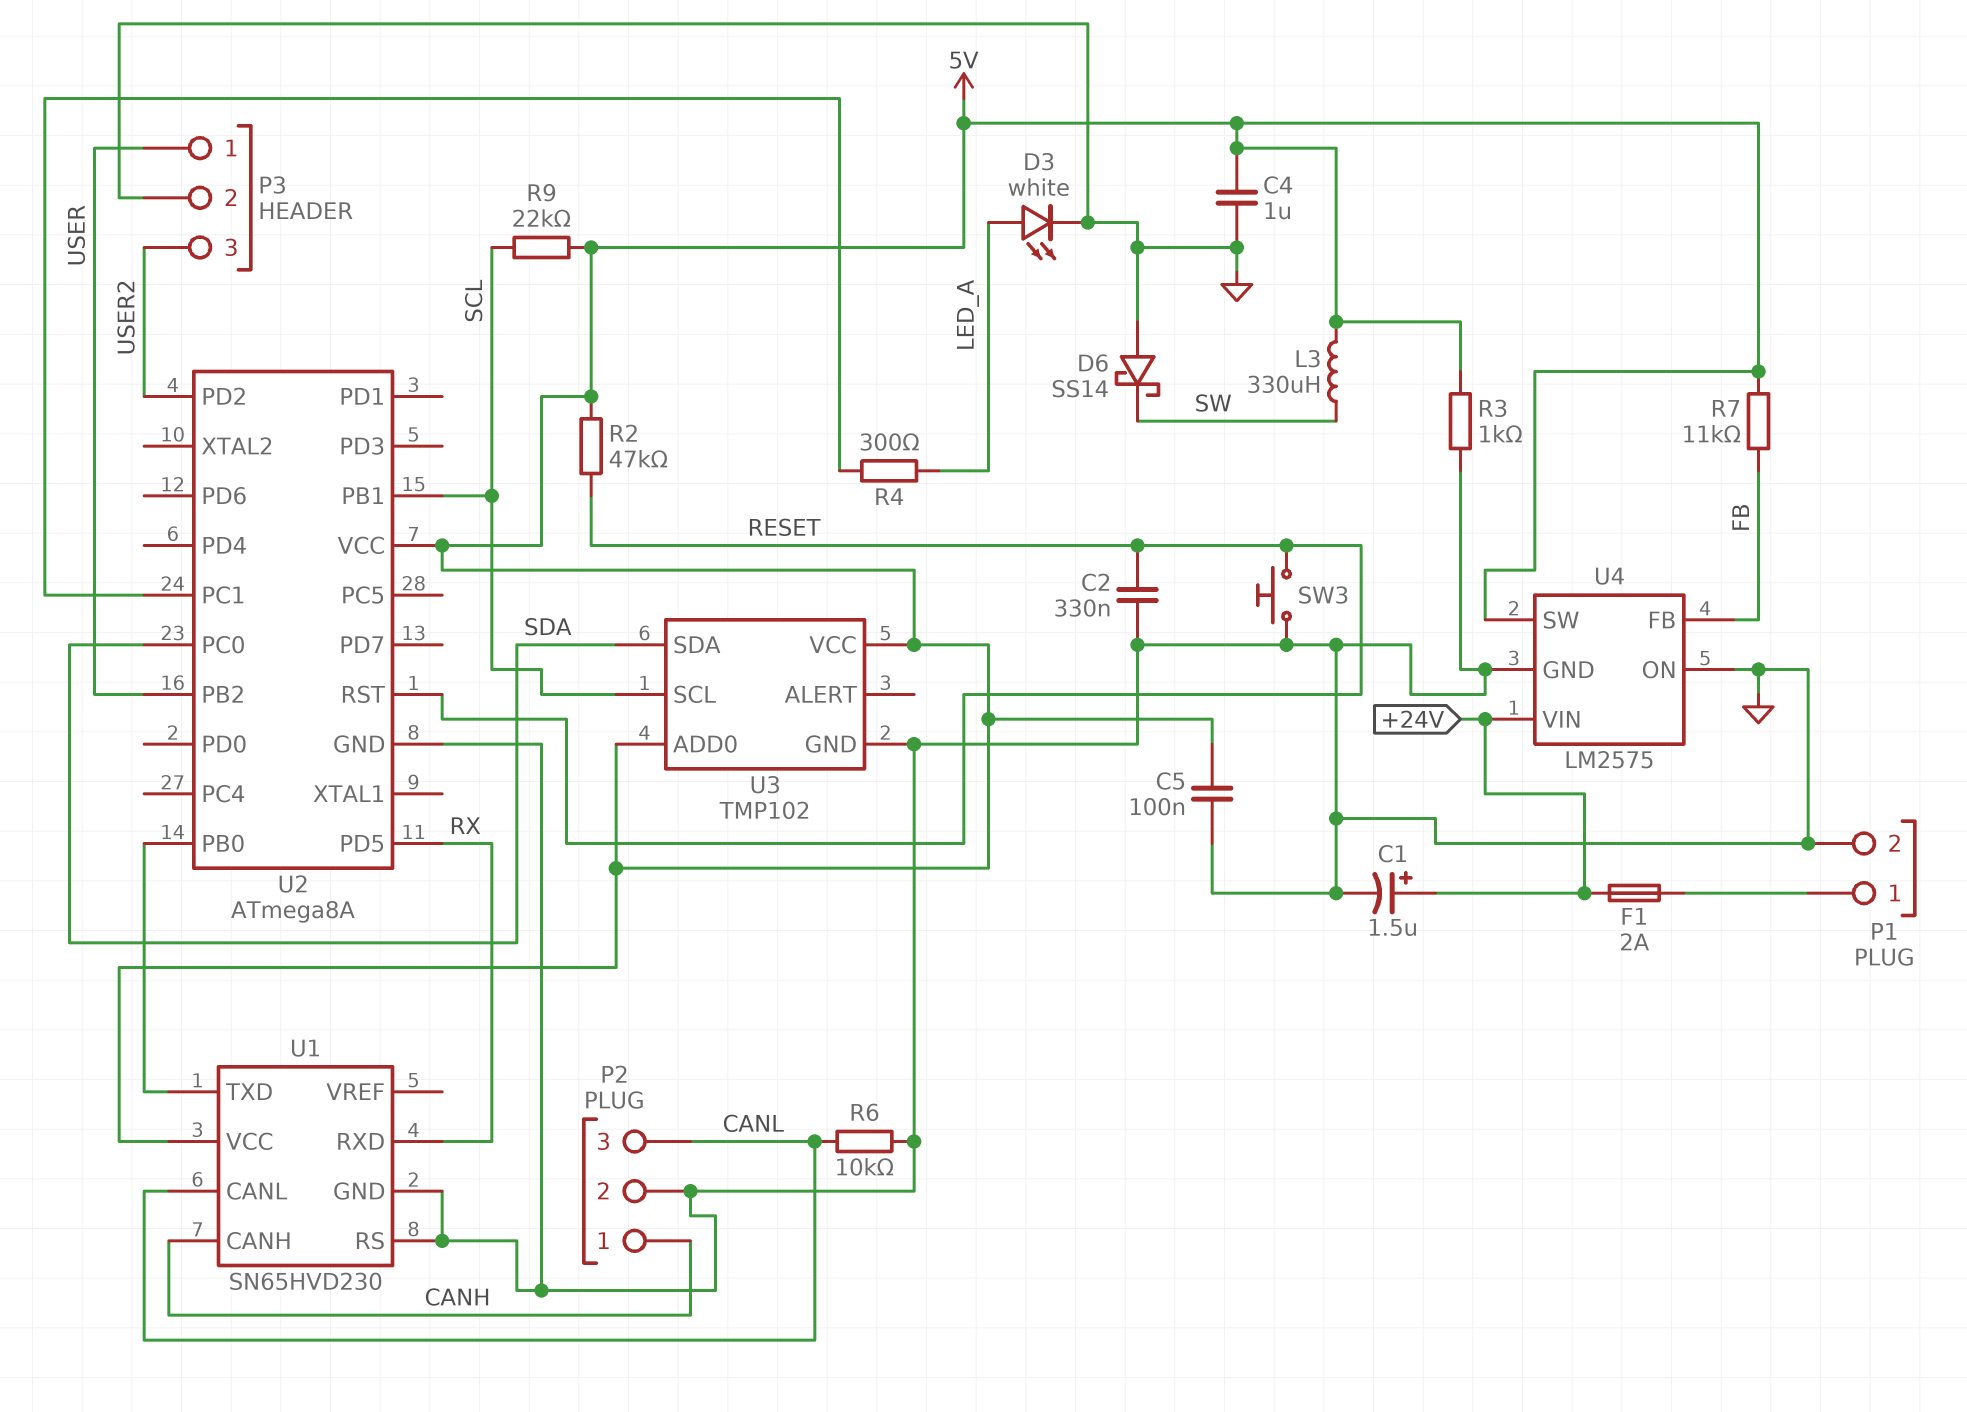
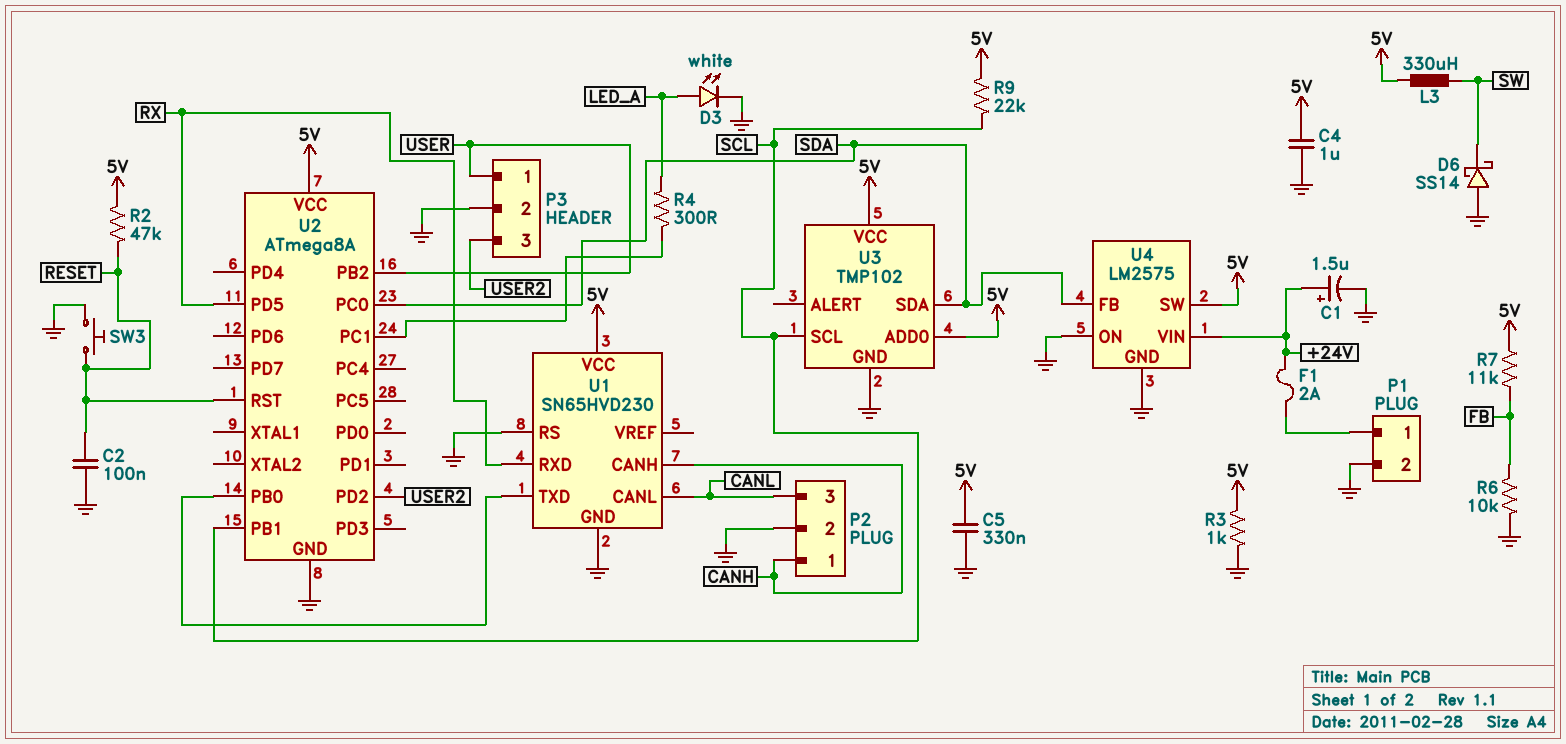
C2: 330nF (GND, RESET) -> 100nF (GND, RESET)
C5: 100nF (5V, GND) -> 330nF (5V, GND)
R6: 10k (CANL, GND) -> 10k (FB, GND)
U4 pin FB: FB -> SDA

